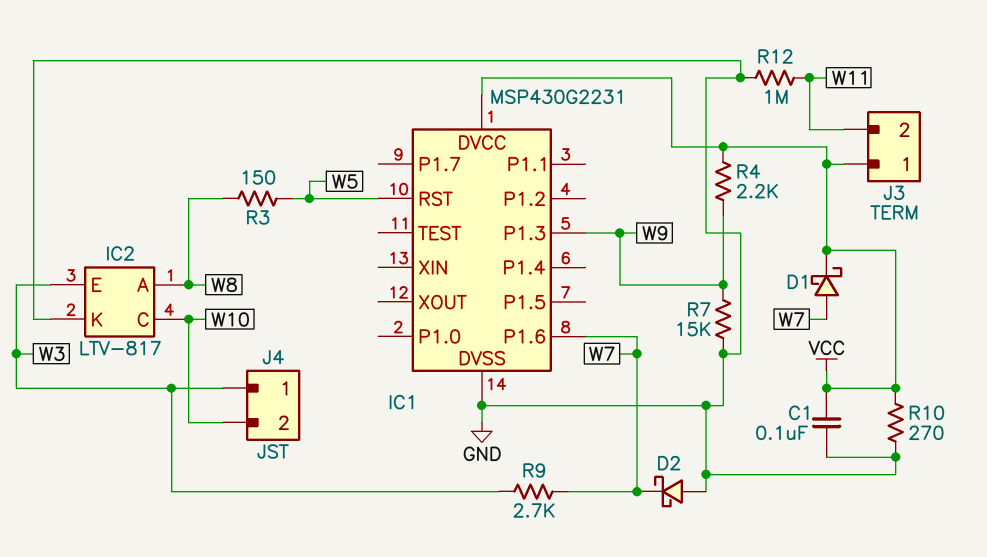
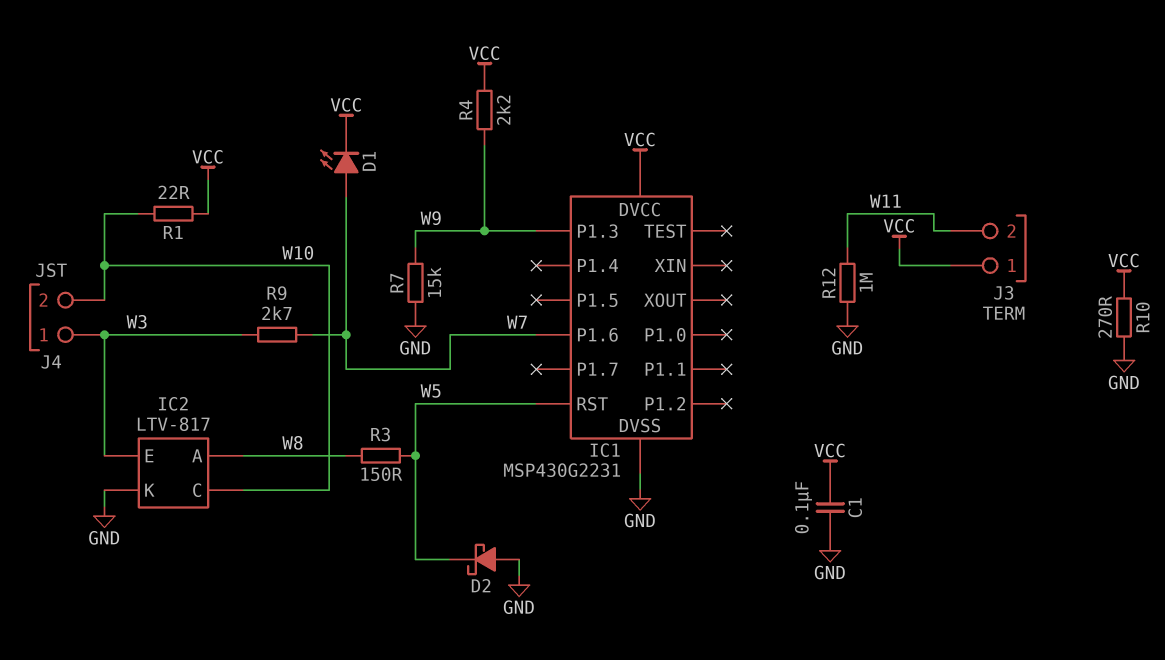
D1: schottky (A W7, K VCC) -> LED (A W7, K VCC)
D2: schottky (A GND, K W7) -> schottky (A GND, K W5)
R1: none -> 22 (VCC, W10)

